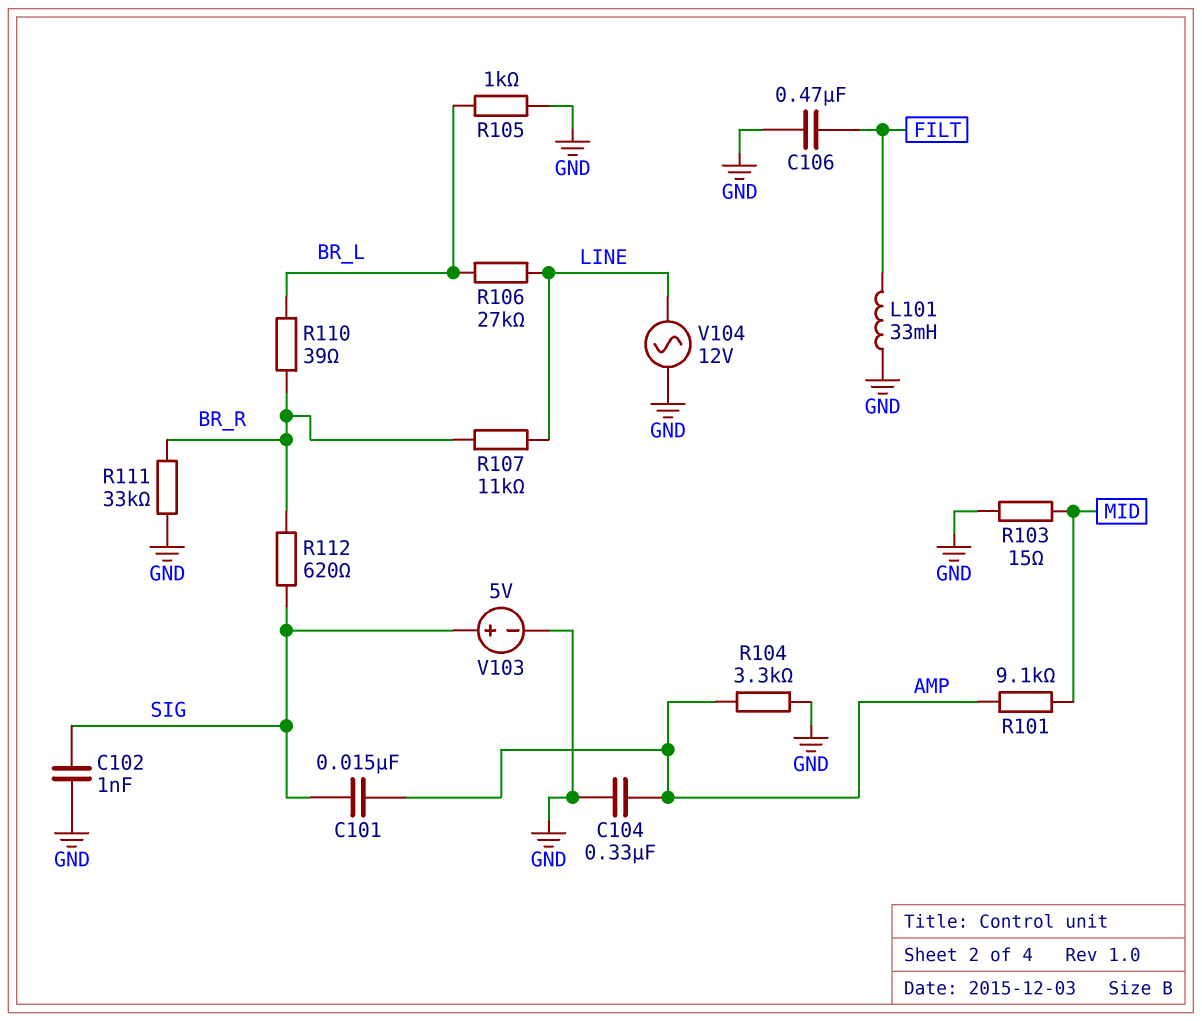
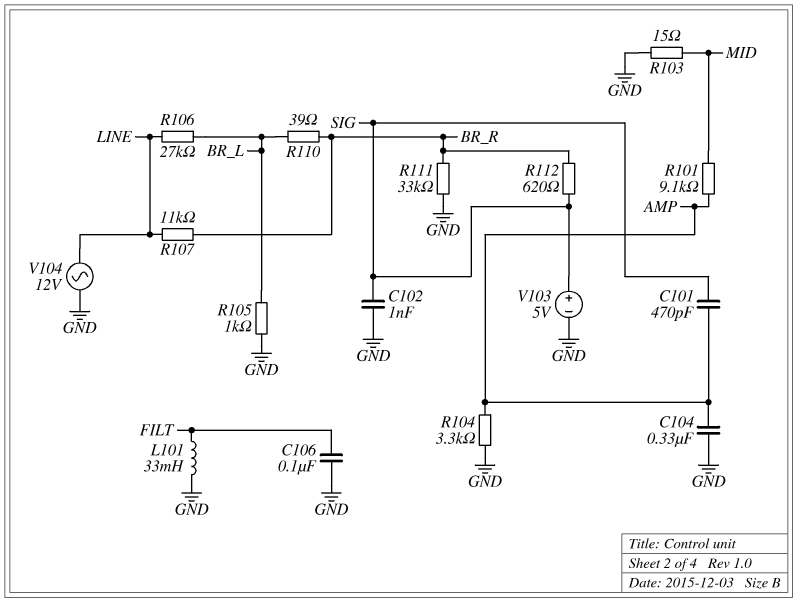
C101: 15nF (AMP, SIG) -> 470pF (AMP, SIG)
C106: 470nF (FILT, GND) -> 100nF (FILT, GND)

